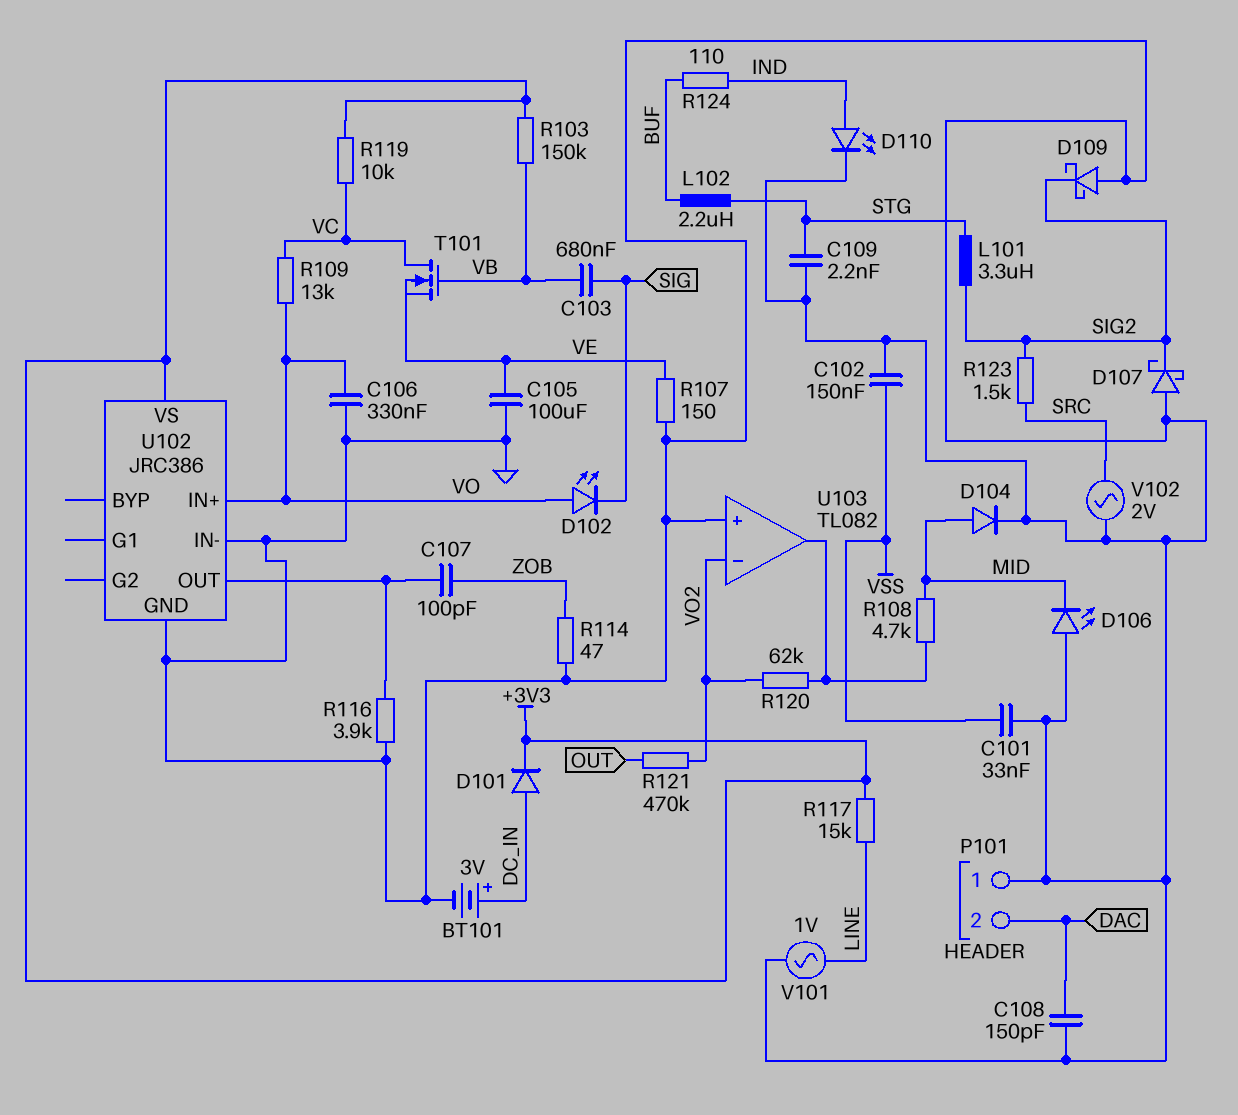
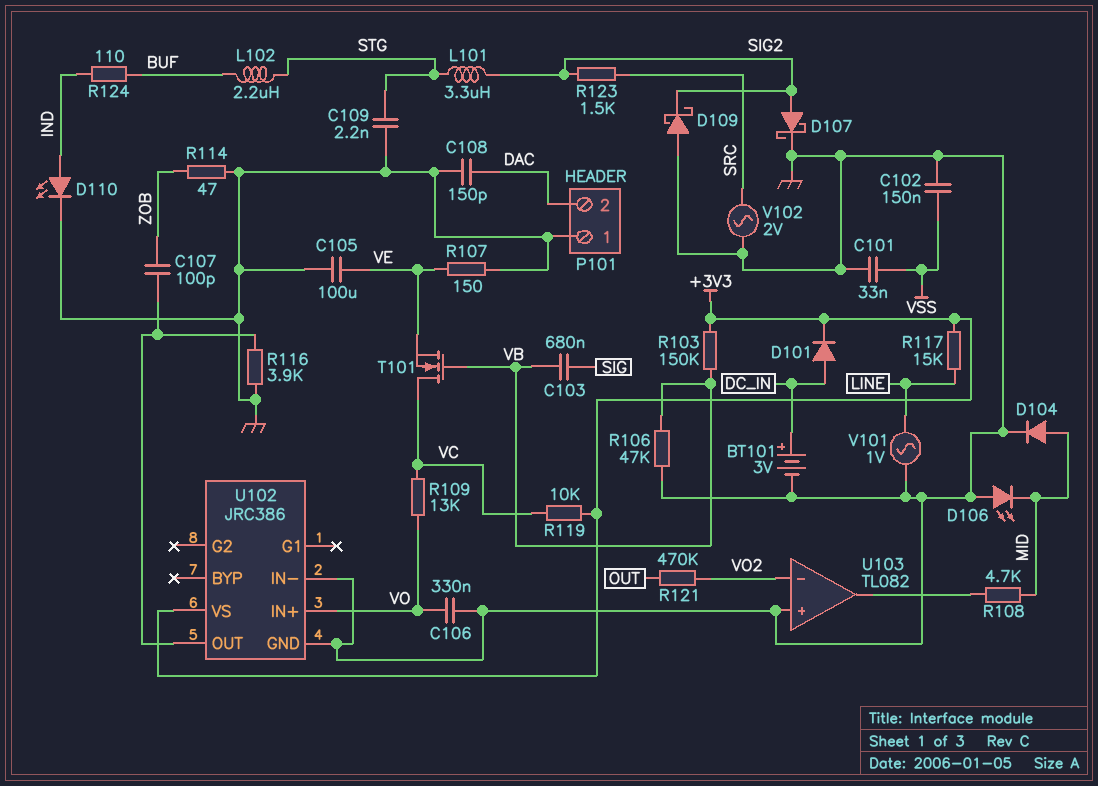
D102: LED (A VO, K SIG) -> none
D107: schottky (A GND, K SIG2) -> schottky (A SIG2, K GND)
R106: none -> 47k (GND, VB)
R120: 62k (U103/out, VO2) -> none

